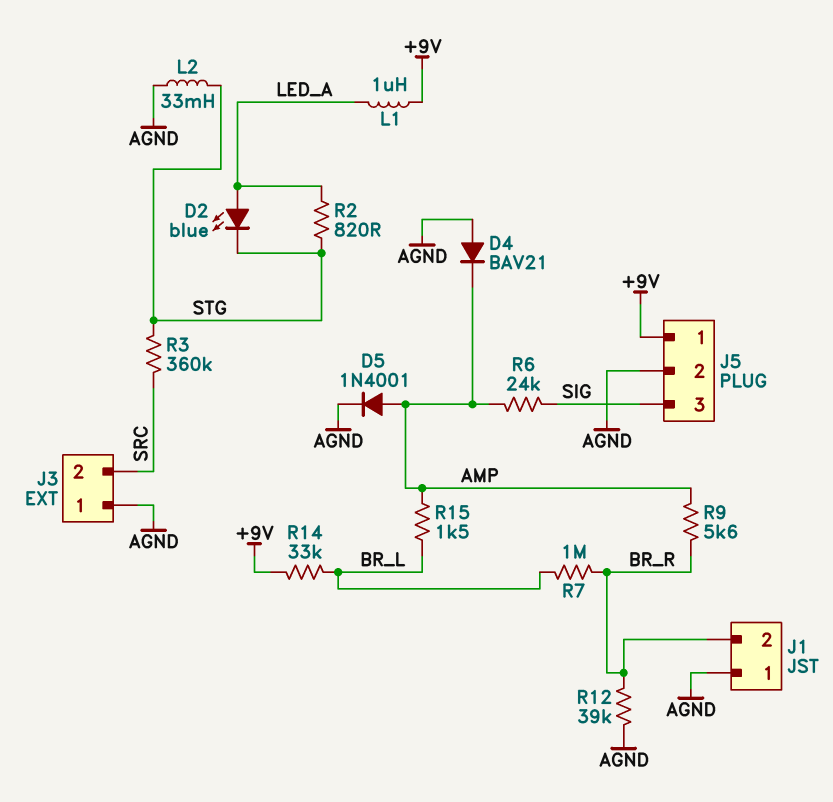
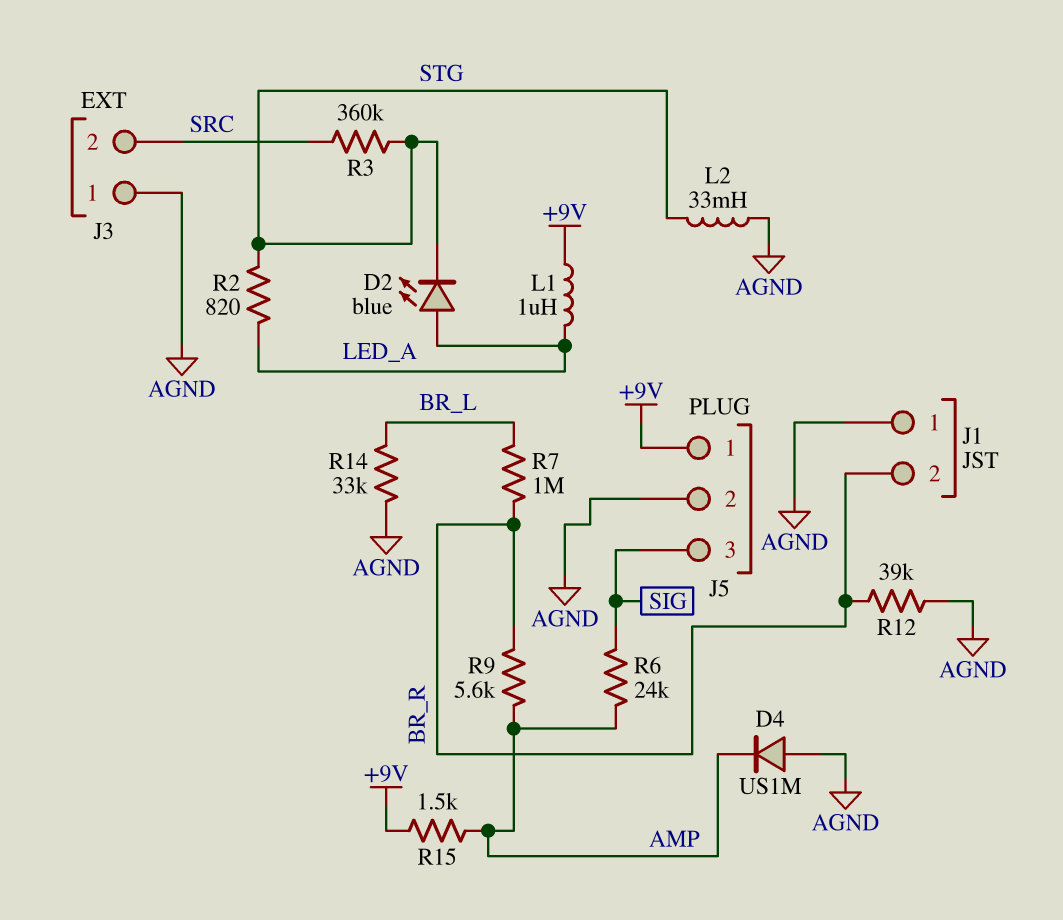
D4: diode BAV21 (A AGND, K AMP) -> diode US1M (A AGND, K AMP)
D5: diode 1N4001 (A AMP, K AGND) -> none
R14: 33k (+9V, BR_L) -> 33k (AGND, BR_L)
R15: 1.5k (AMP, BR_L) -> 1.5k (+9V, AMP)

